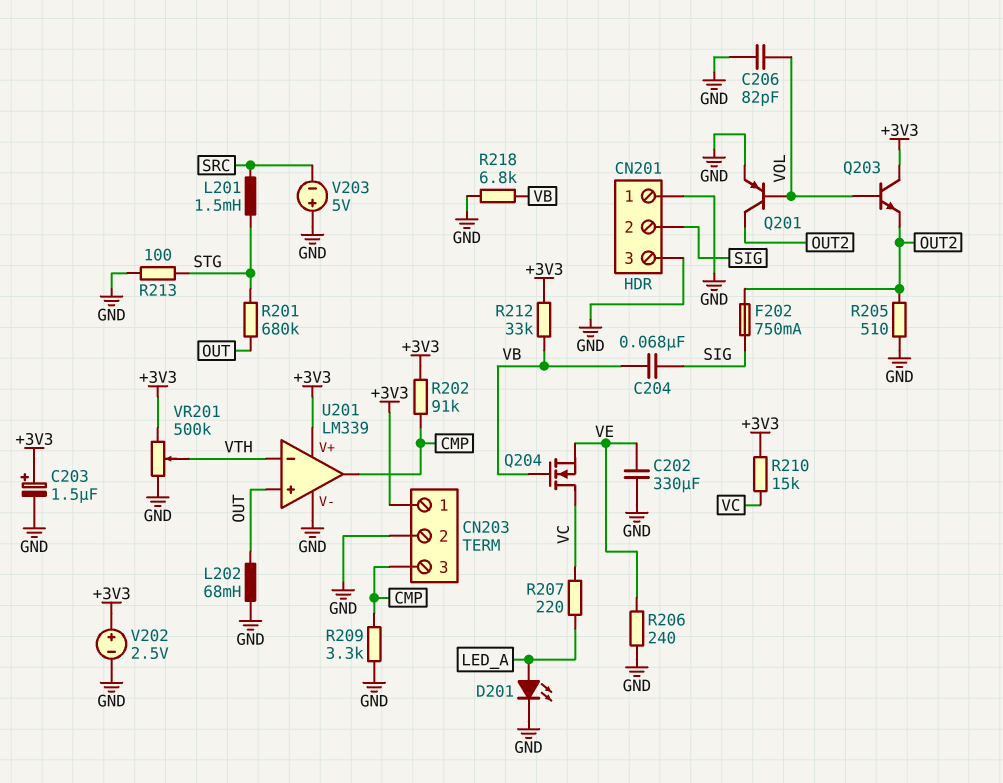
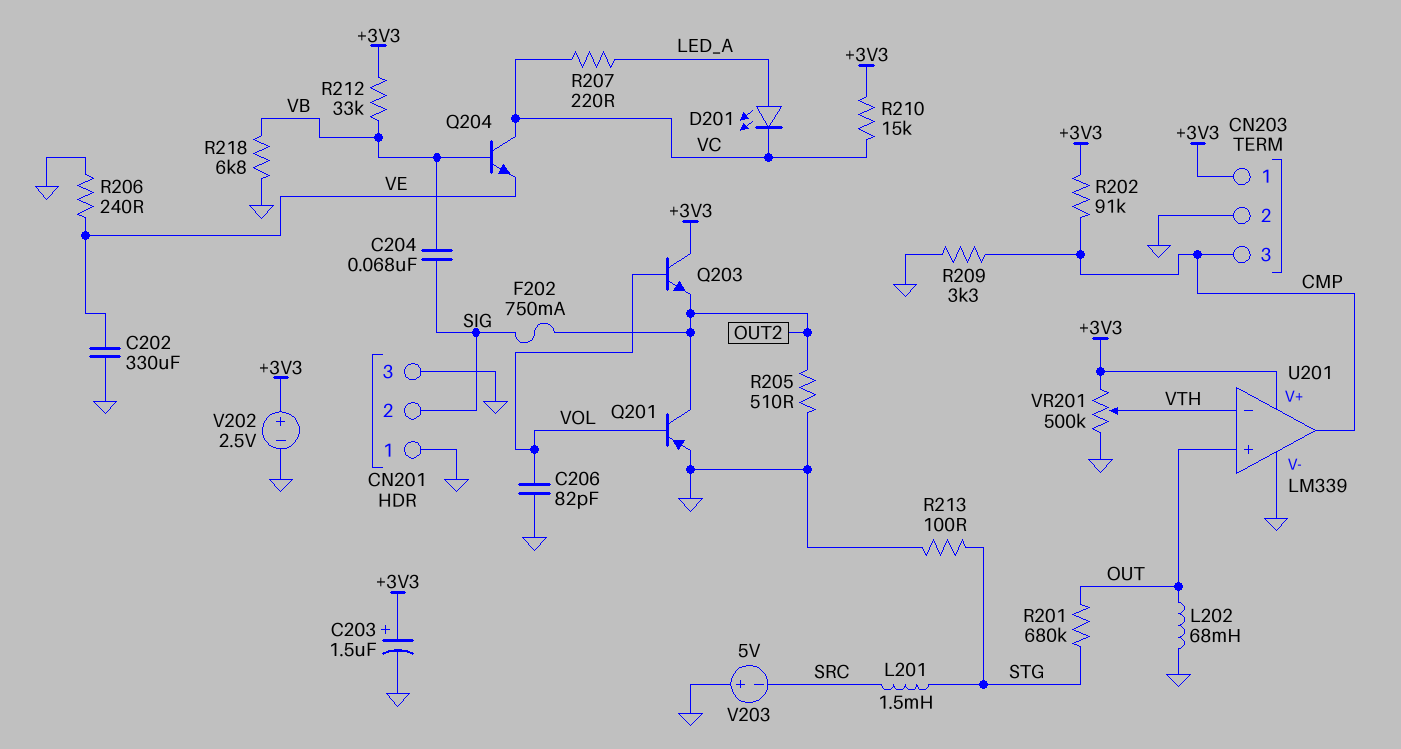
D201: LED (A LED_A, K GND) -> LED (A LED_A, K VC)
Q204: NMOS (G VB, D VC, S VE) -> NPN (B VB, C VC, E VE)

